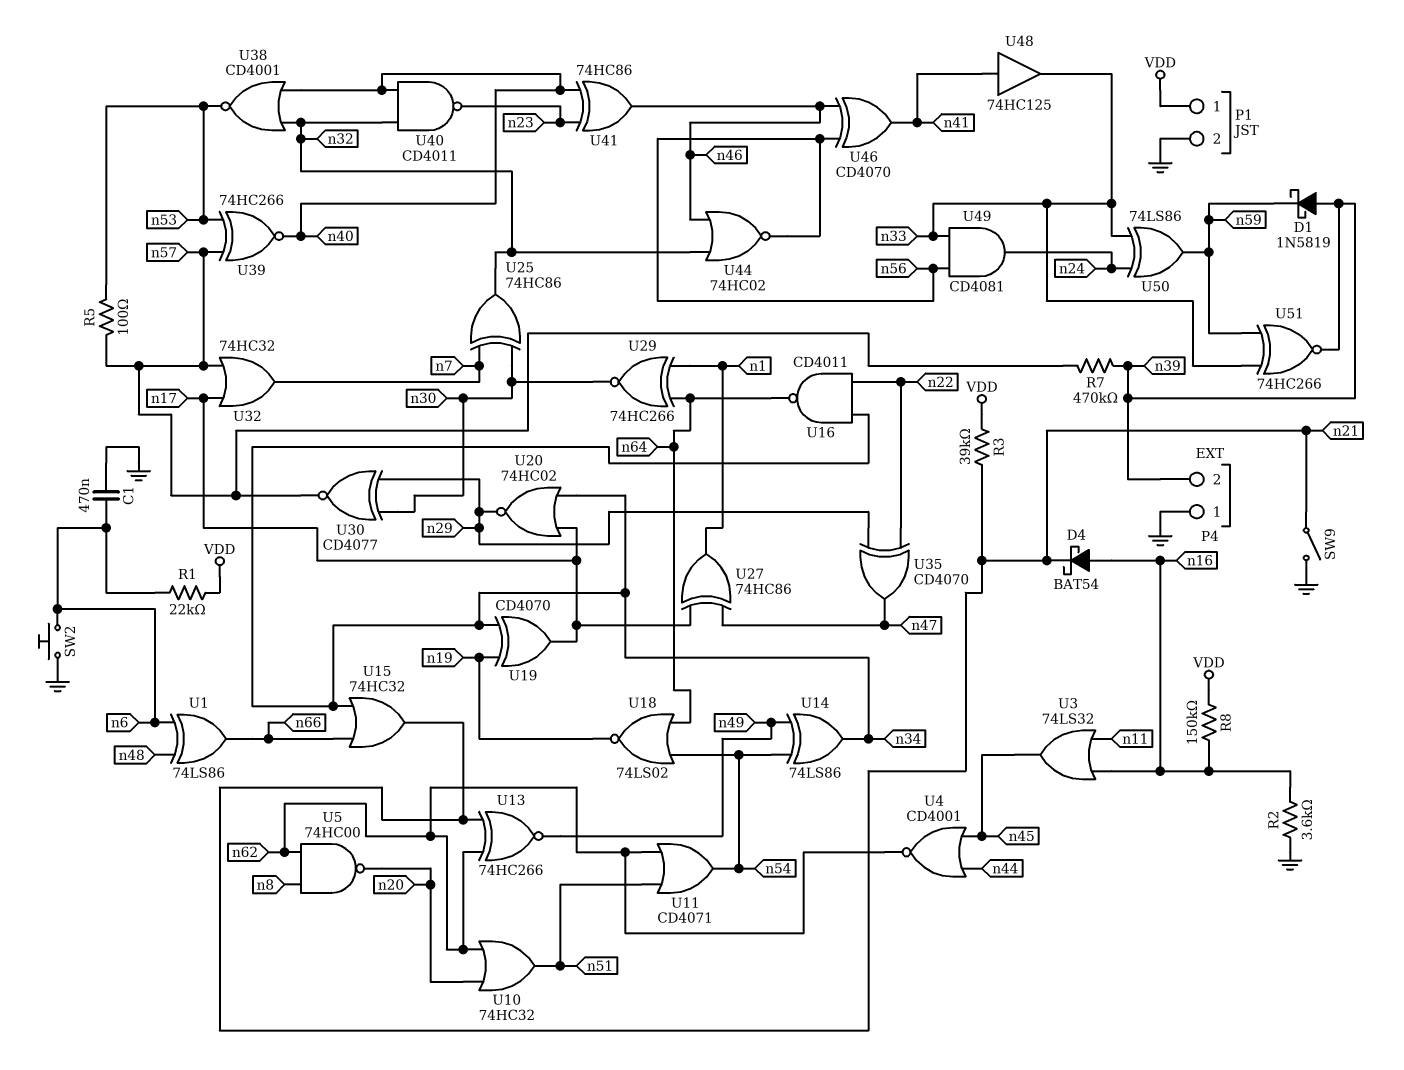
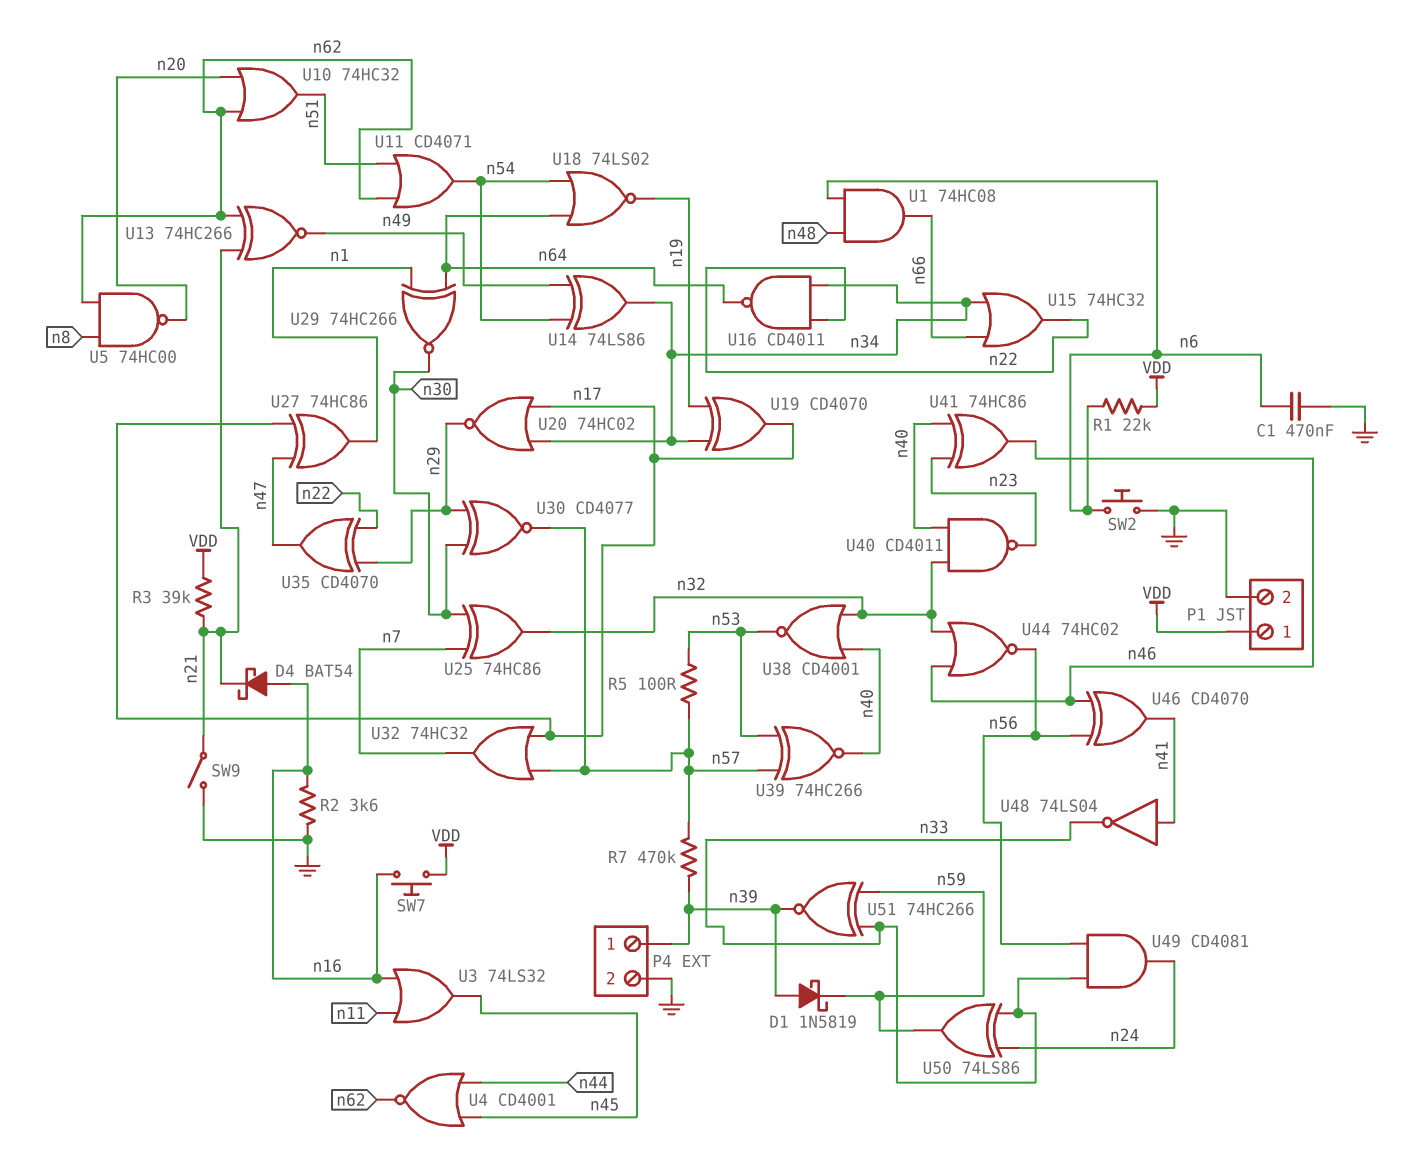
P4 pin 1: GND -> n39
P4 pin 2: n39 -> GND
R8: 150k (VDD, n16) -> none
SW7: none -> button (VDD, n16)
U1: XOR 74LS86 (in n6, in n48, out n66) -> AND 74HC08 (in n6, in n48, out n66)
U15: OR 74HC32 (in n34, in n66, out n21) -> OR 74HC32 (in n34, in n66, out n22)
U48: buffer 74HC125 (in n41, out n33) -> NOT 74LS04 (in n41, out n33)

